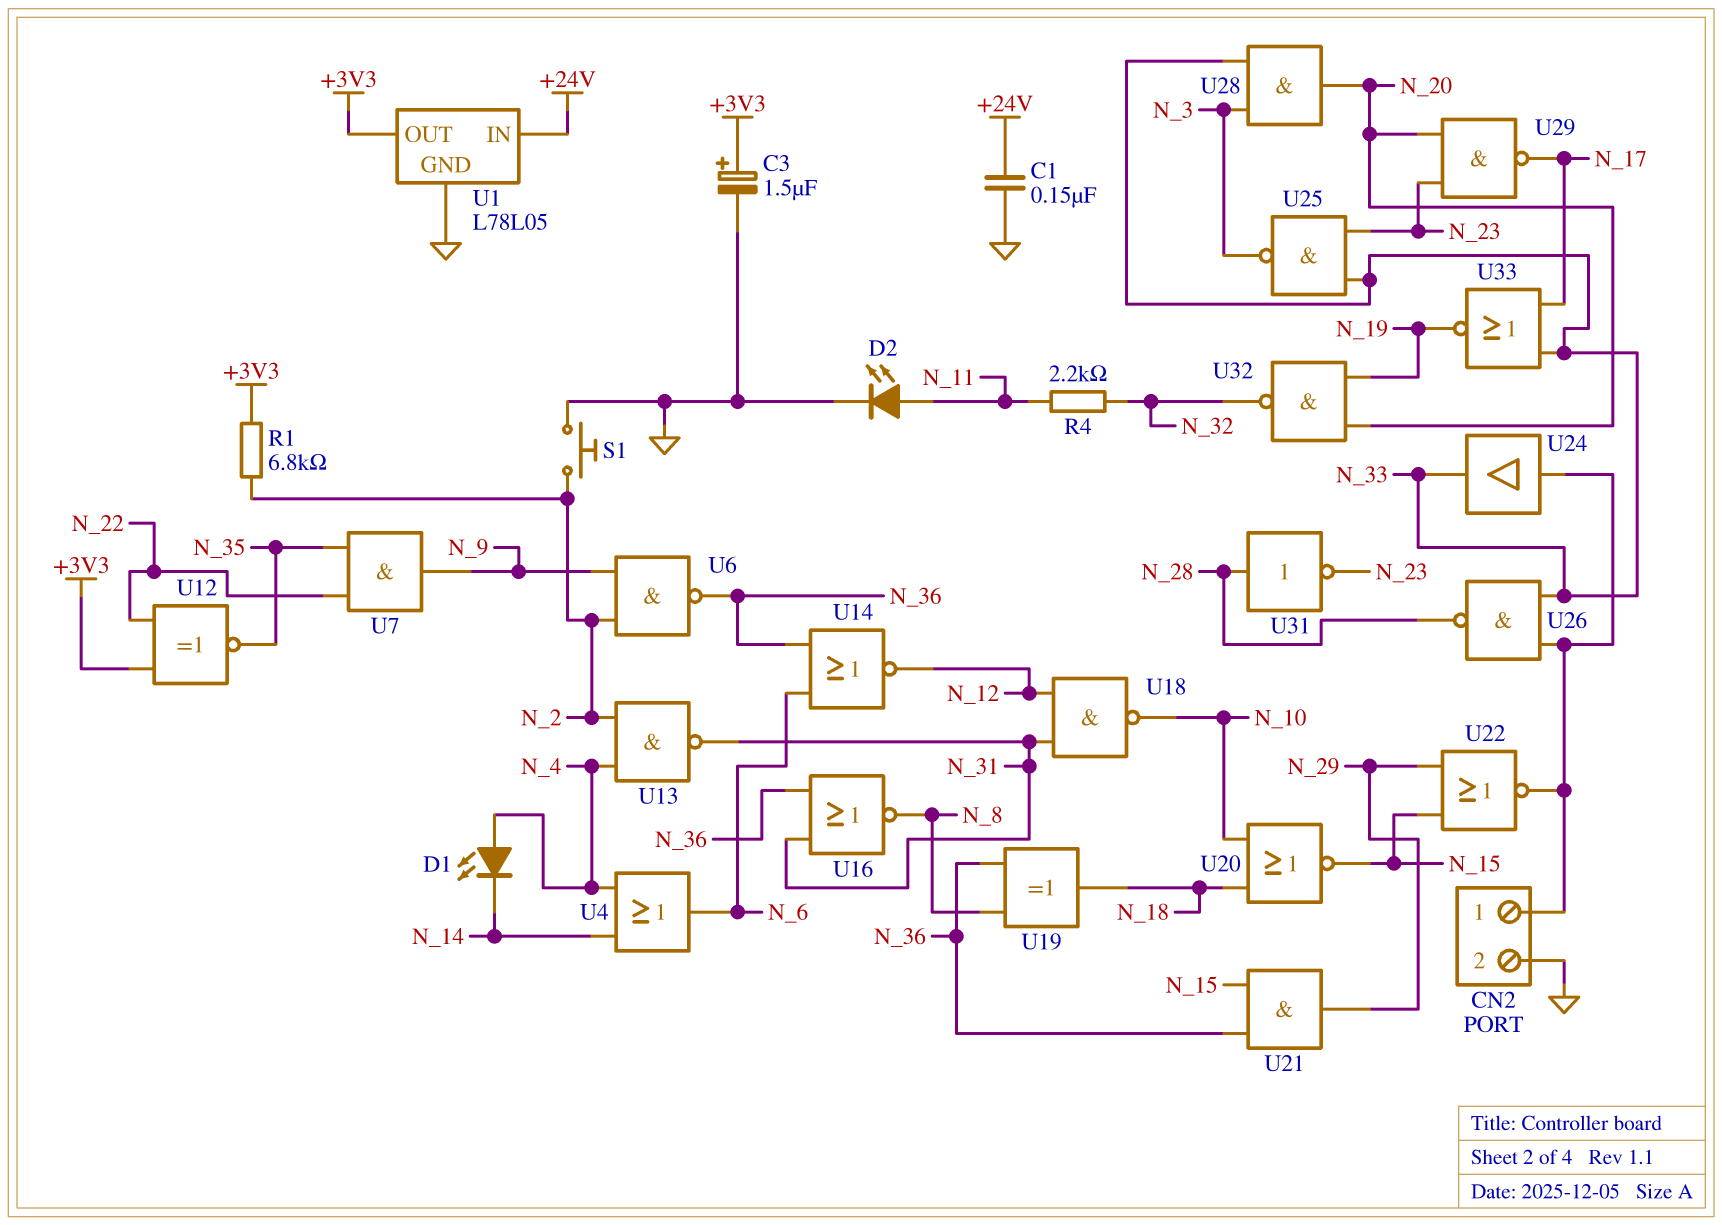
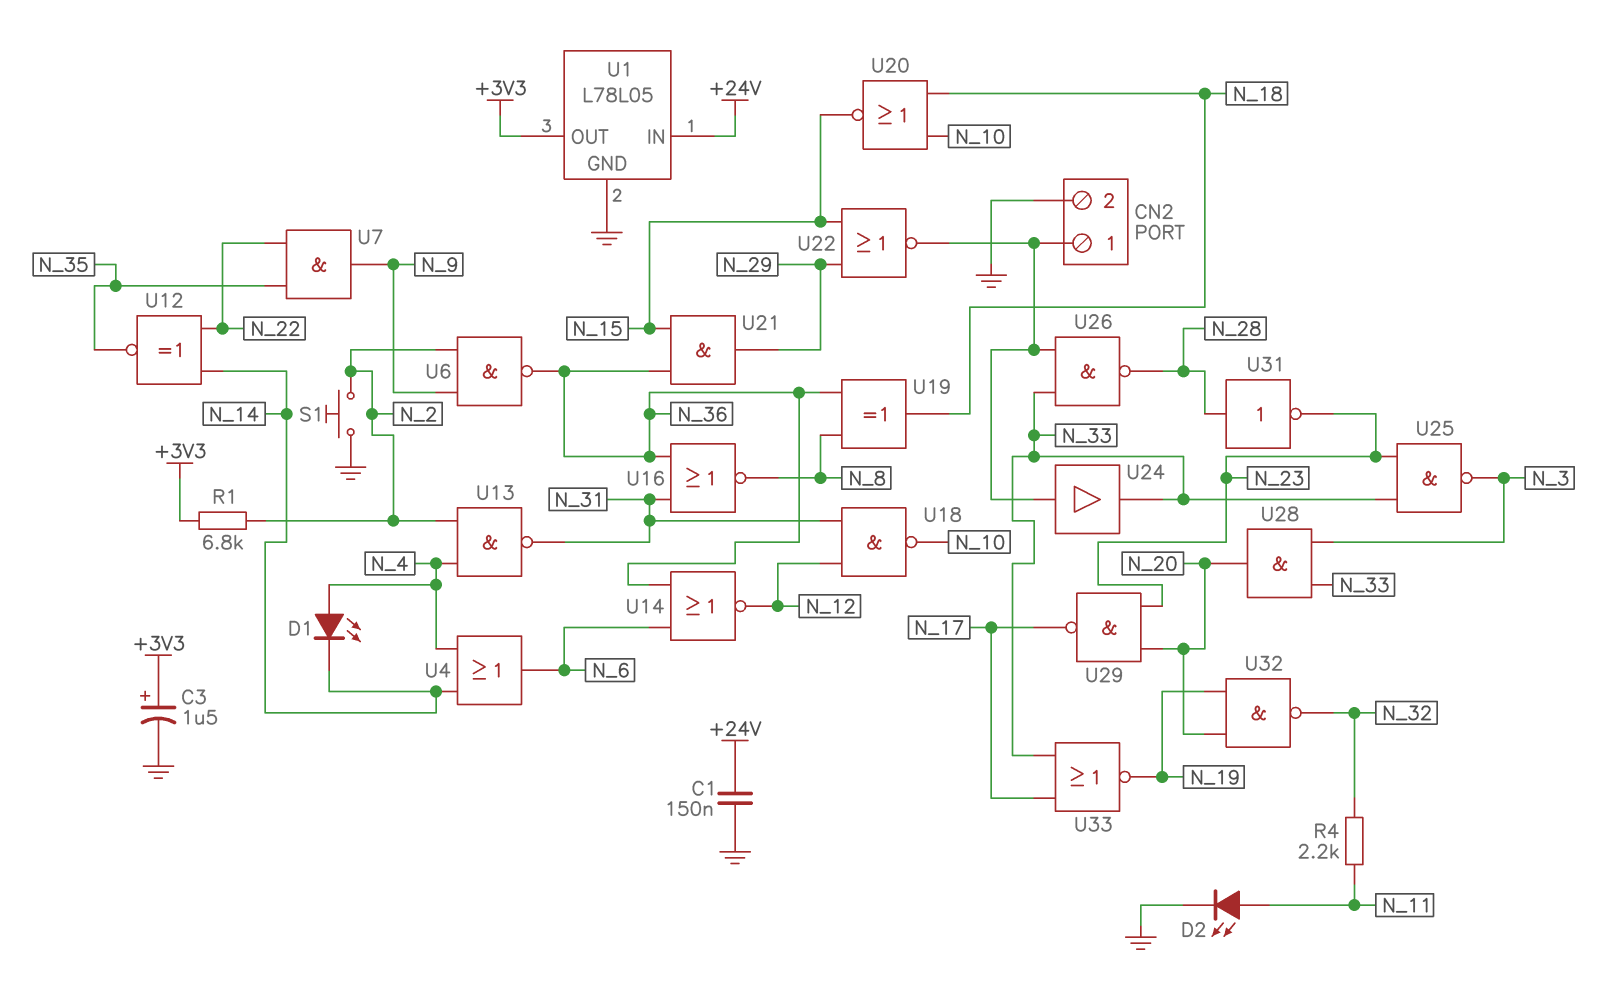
U12: XNOR (in +3V3, in N_22, out N_35) -> XNOR (in N_14, in N_22, out N_35)

